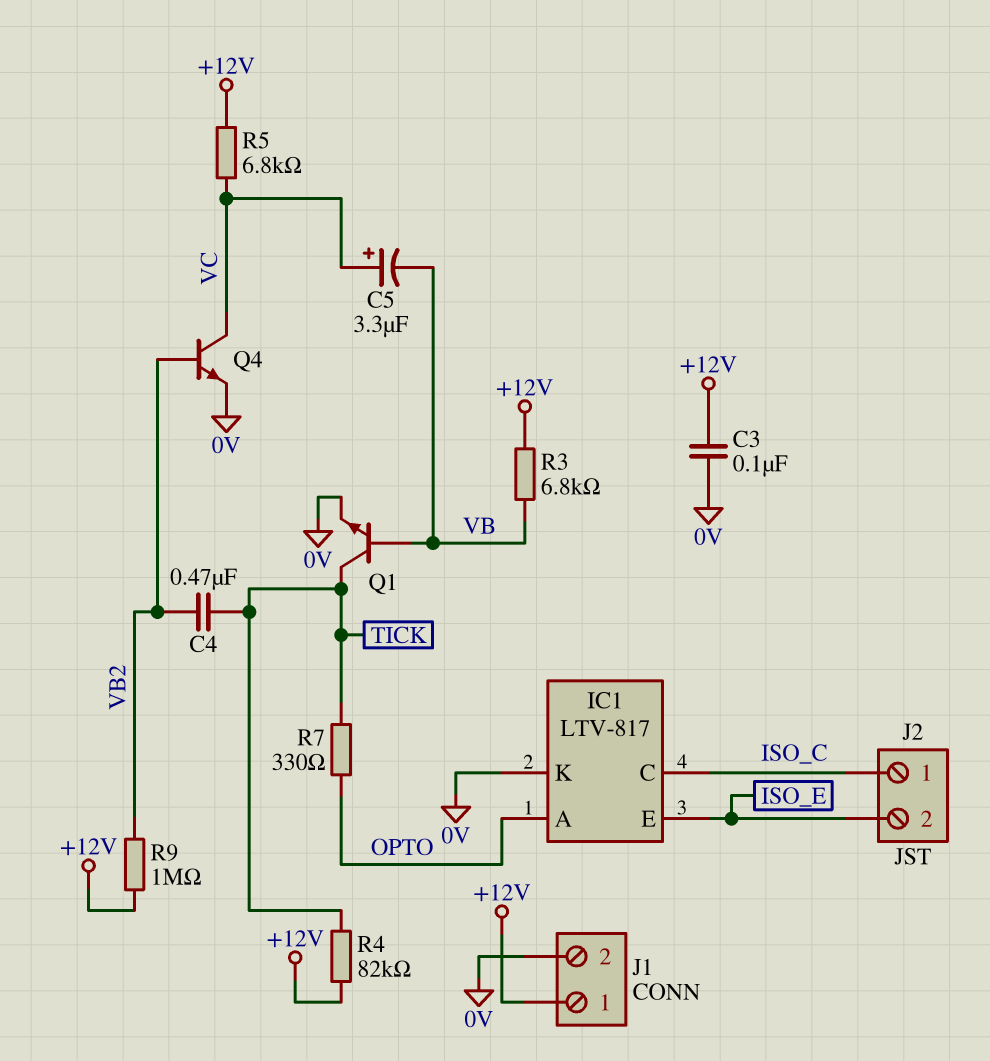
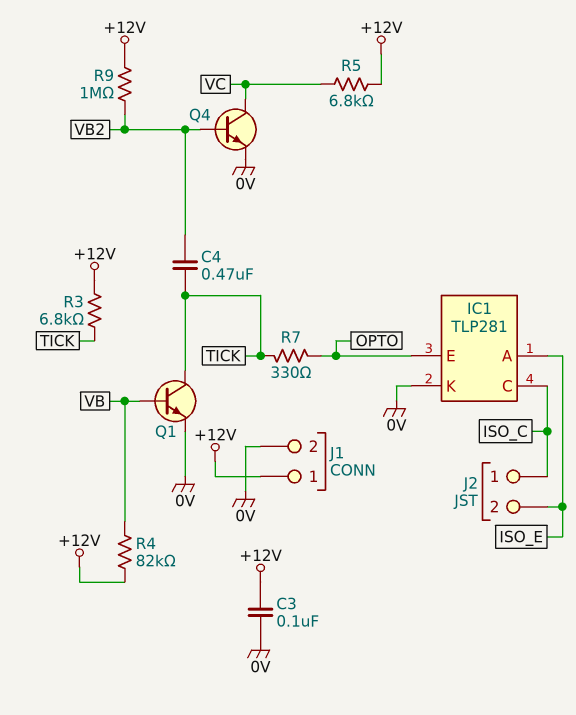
C5: 3.3uF (plus VC, minus VB) -> none
IC1: LTV-817 -> TLP281
IC1 pin A: OPTO -> ISO_E
IC1 pin E: ISO_E -> OPTO
R3: 6.8k (+12V, VB) -> 6.8k (+12V, TICK)
R4: 82k (+12V, TICK) -> 82k (+12V, VB)

